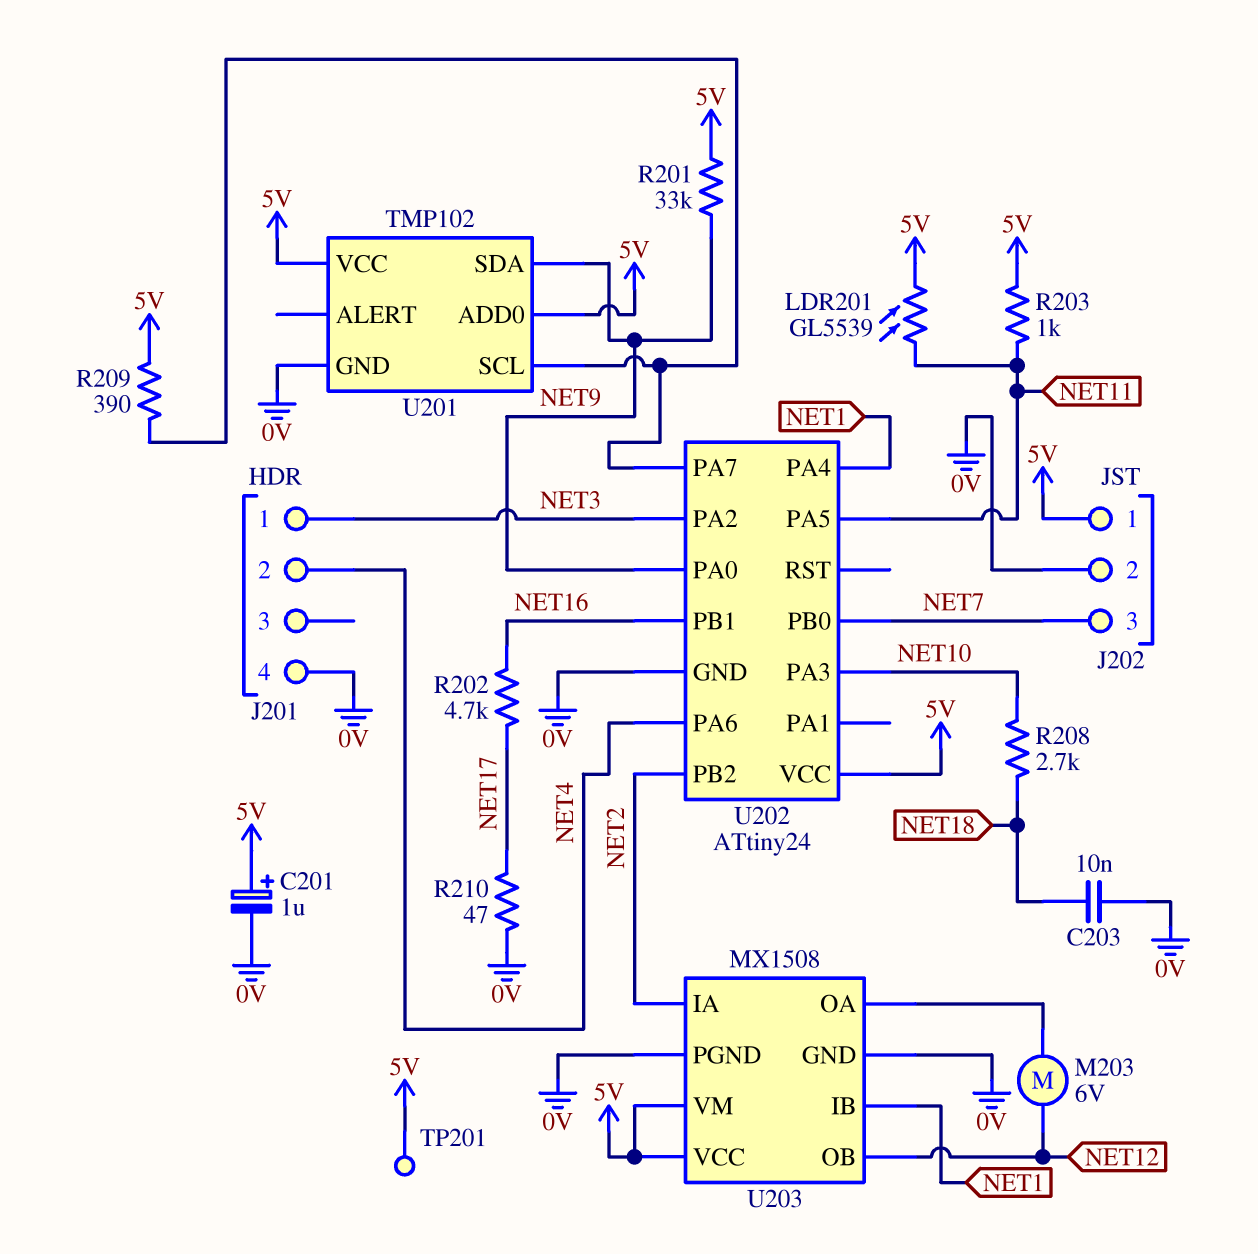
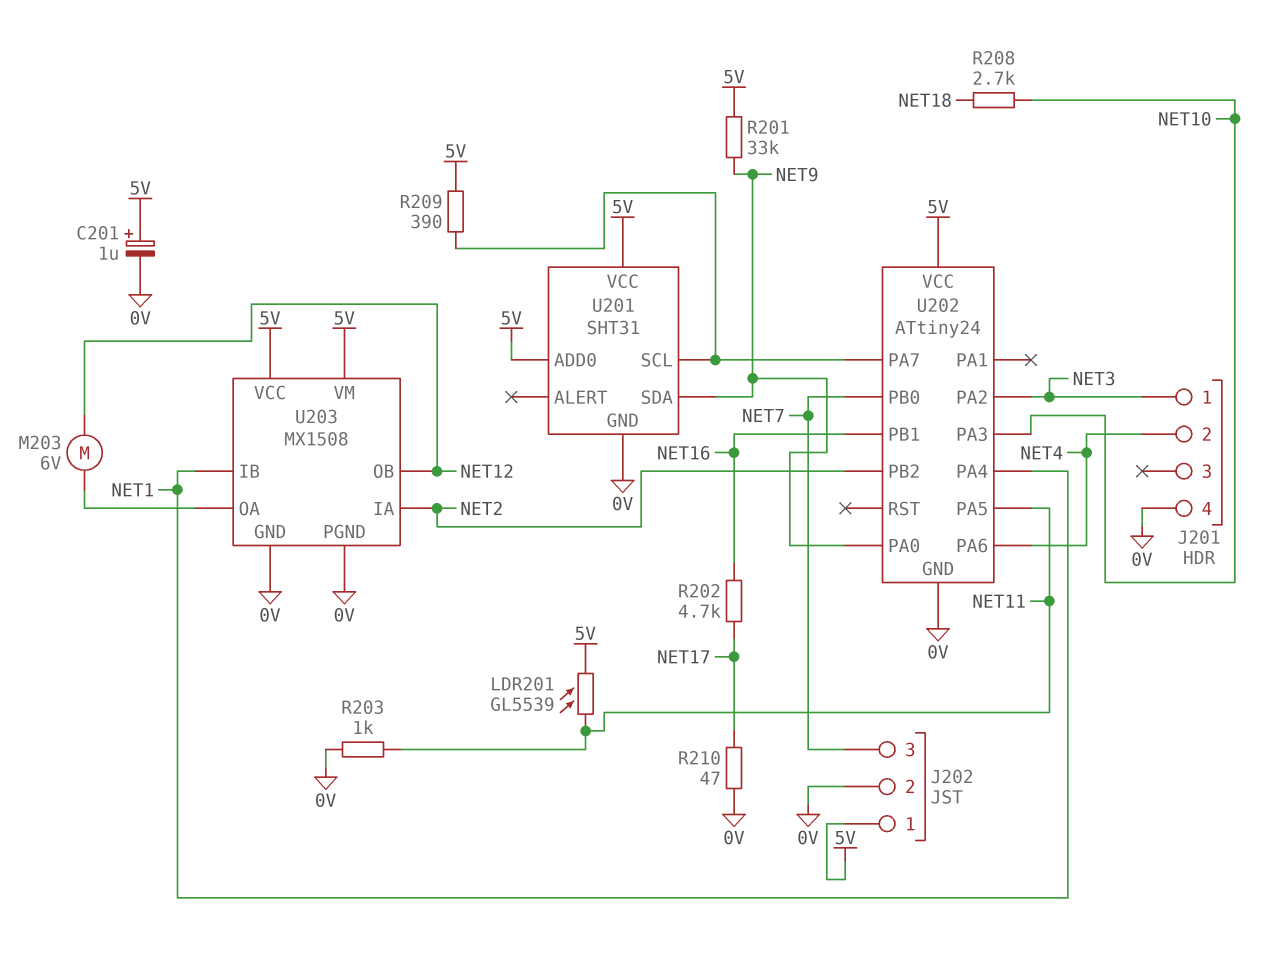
C203: 10nF (0V, NET18) -> none
R203: 1k (5V, NET11) -> 1k (0V, NET11)
TP201: test point (5V) -> none
U201: TMP102 -> SHT31

